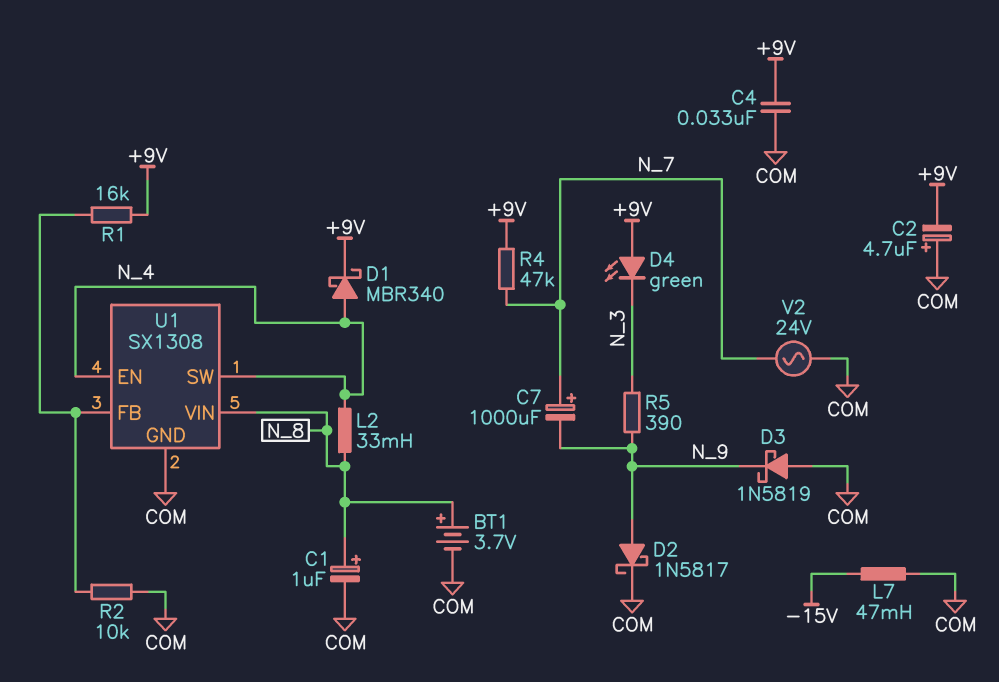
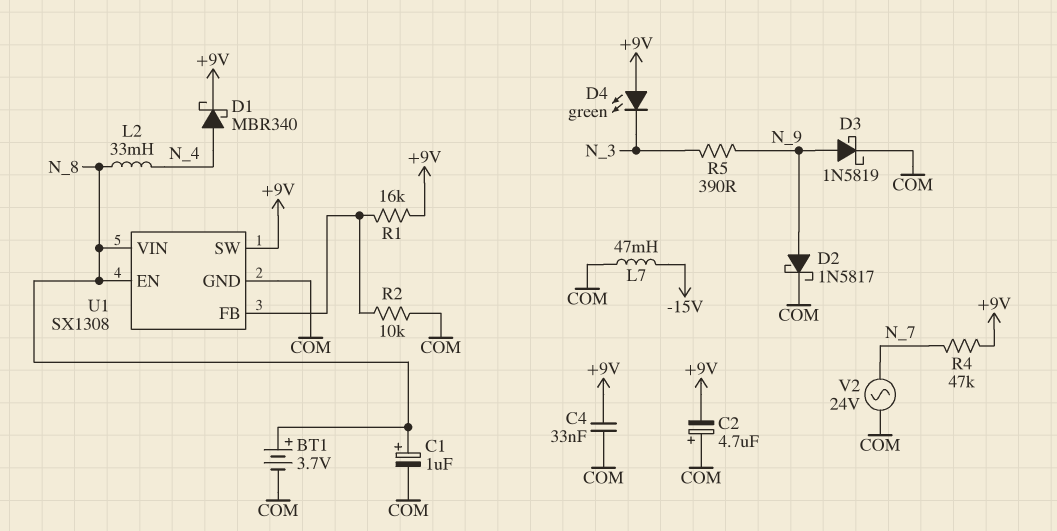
C7: 1000uF (plus N_7, minus N_9) -> none
D3: schottky 1N5819 (A COM, K N_9) -> schottky 1N5819 (A N_9, K COM)
U1 pin EN: N_4 -> N_8
U1 pin SW: N_4 -> +9V

